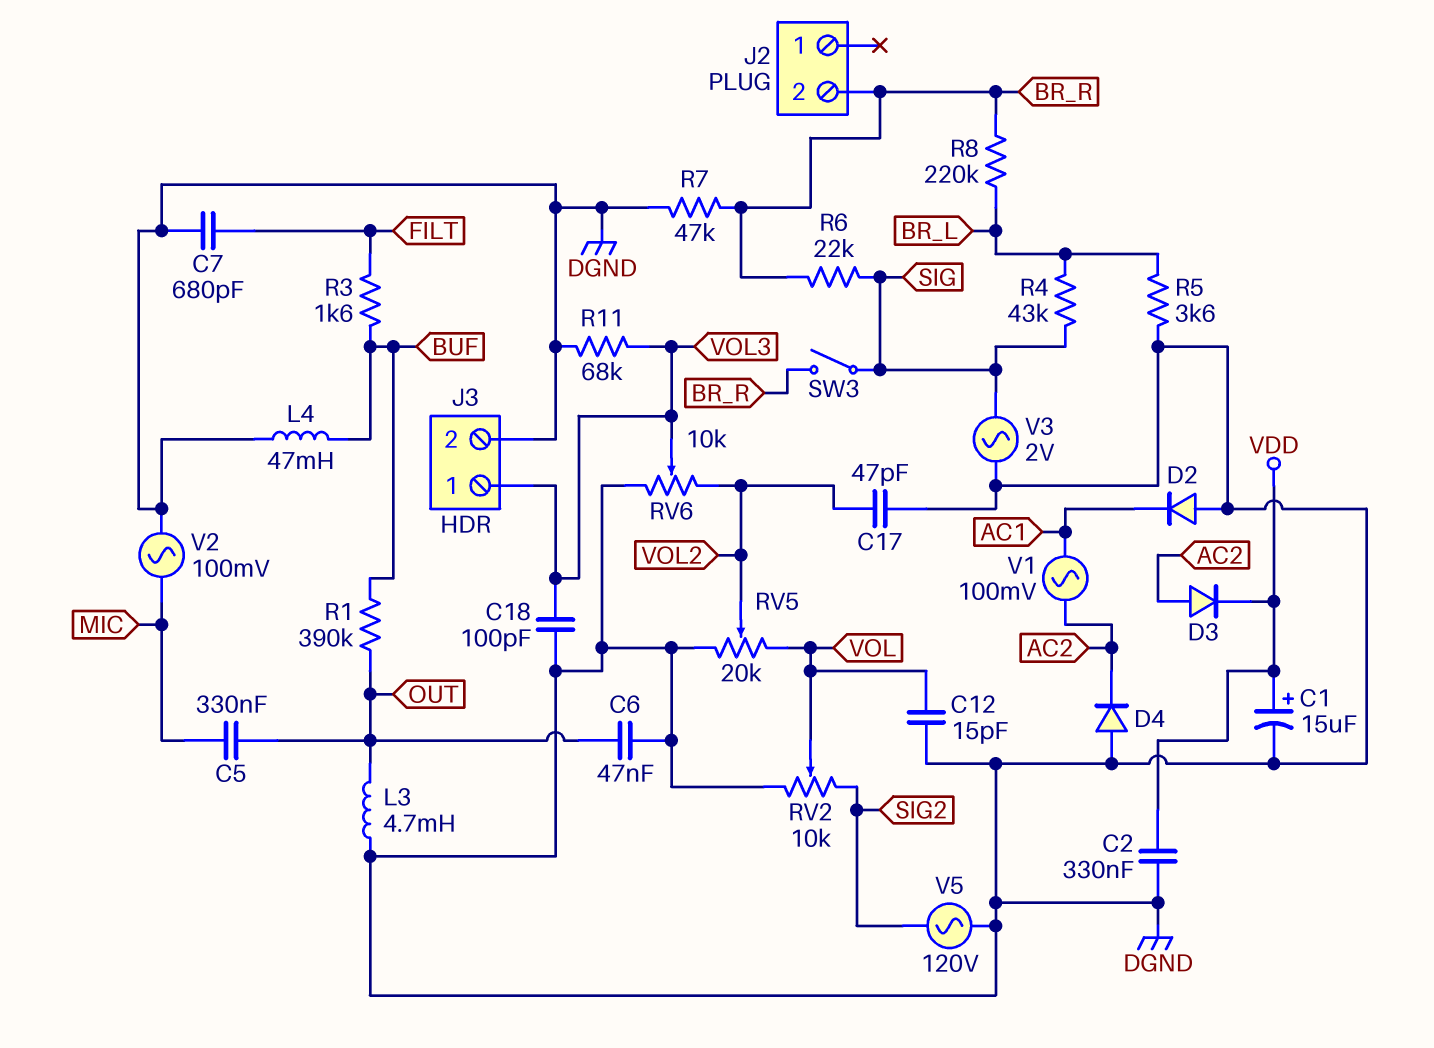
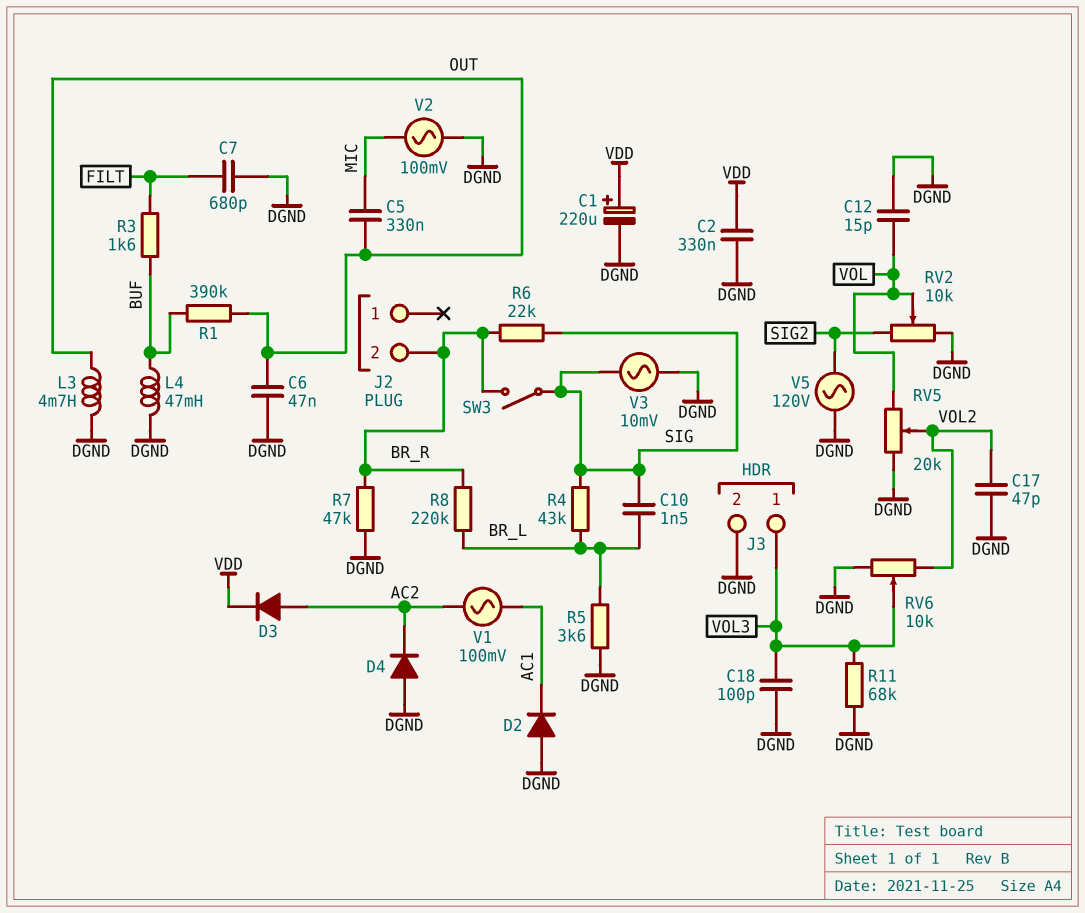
C1: 15uF (plus VDD, minus DGND) -> 220uF (plus VDD, minus DGND)
C10: none -> 1.5nF (BR_L, SIG)
V3: AC 2V (DGND, SIG) -> AC 10mV (DGND, SIG)

